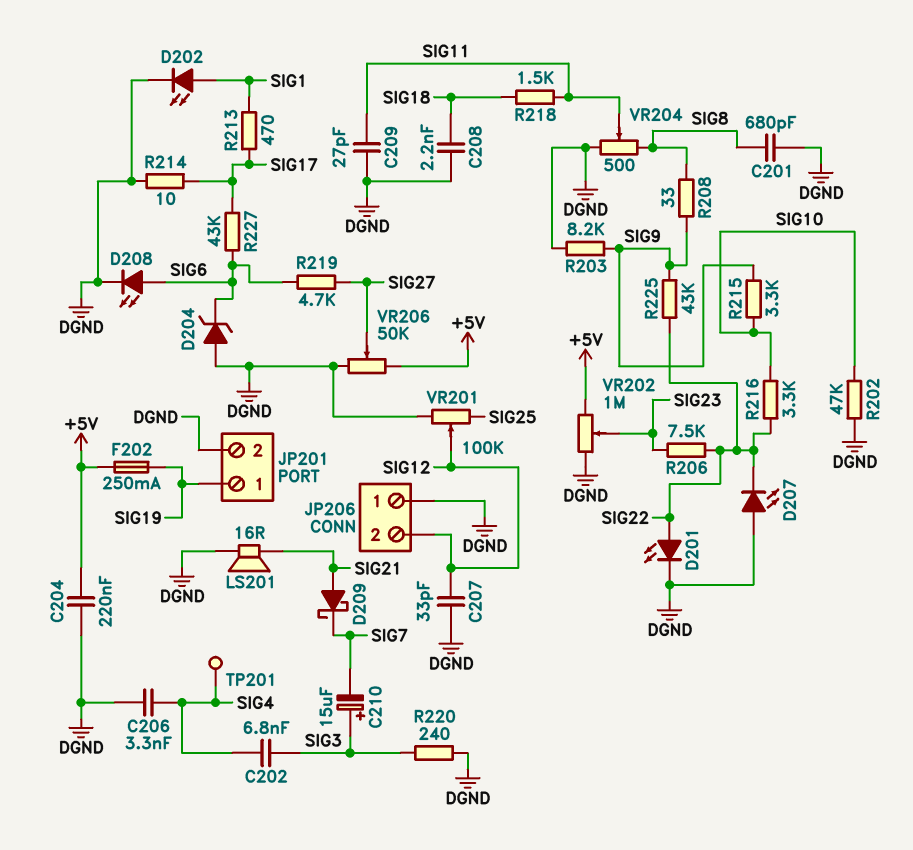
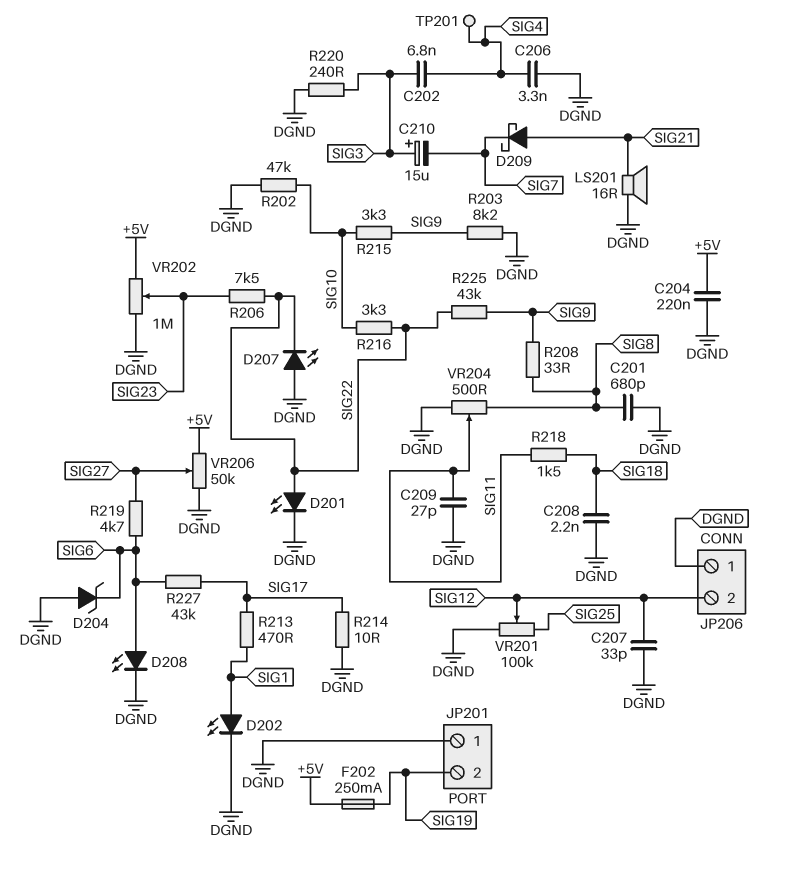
JP201 pin 1: SIG19 -> DGND
JP201 pin 2: DGND -> SIG19

